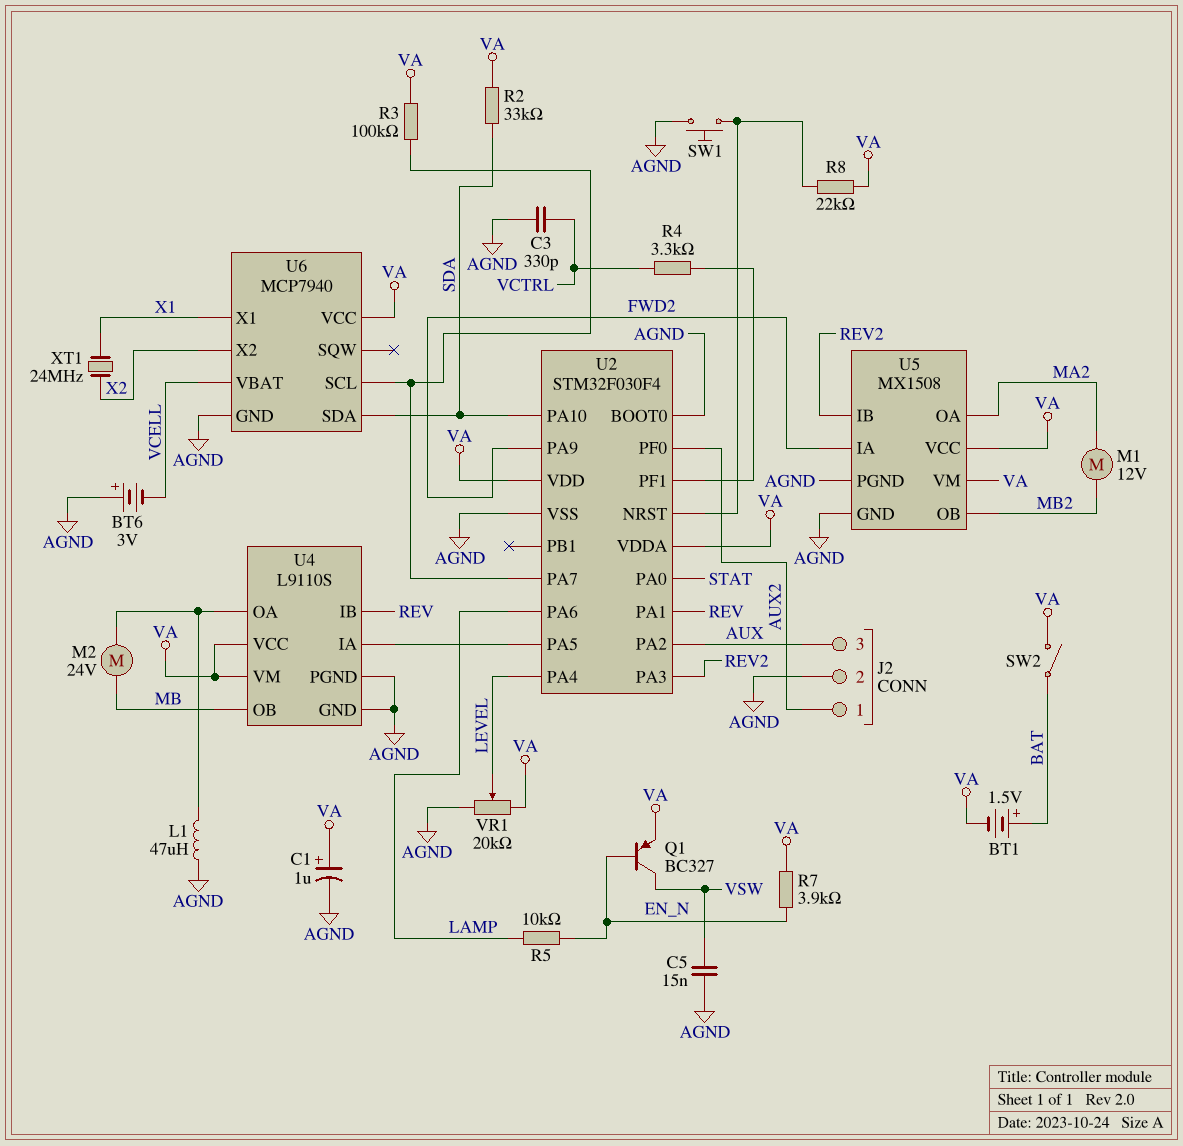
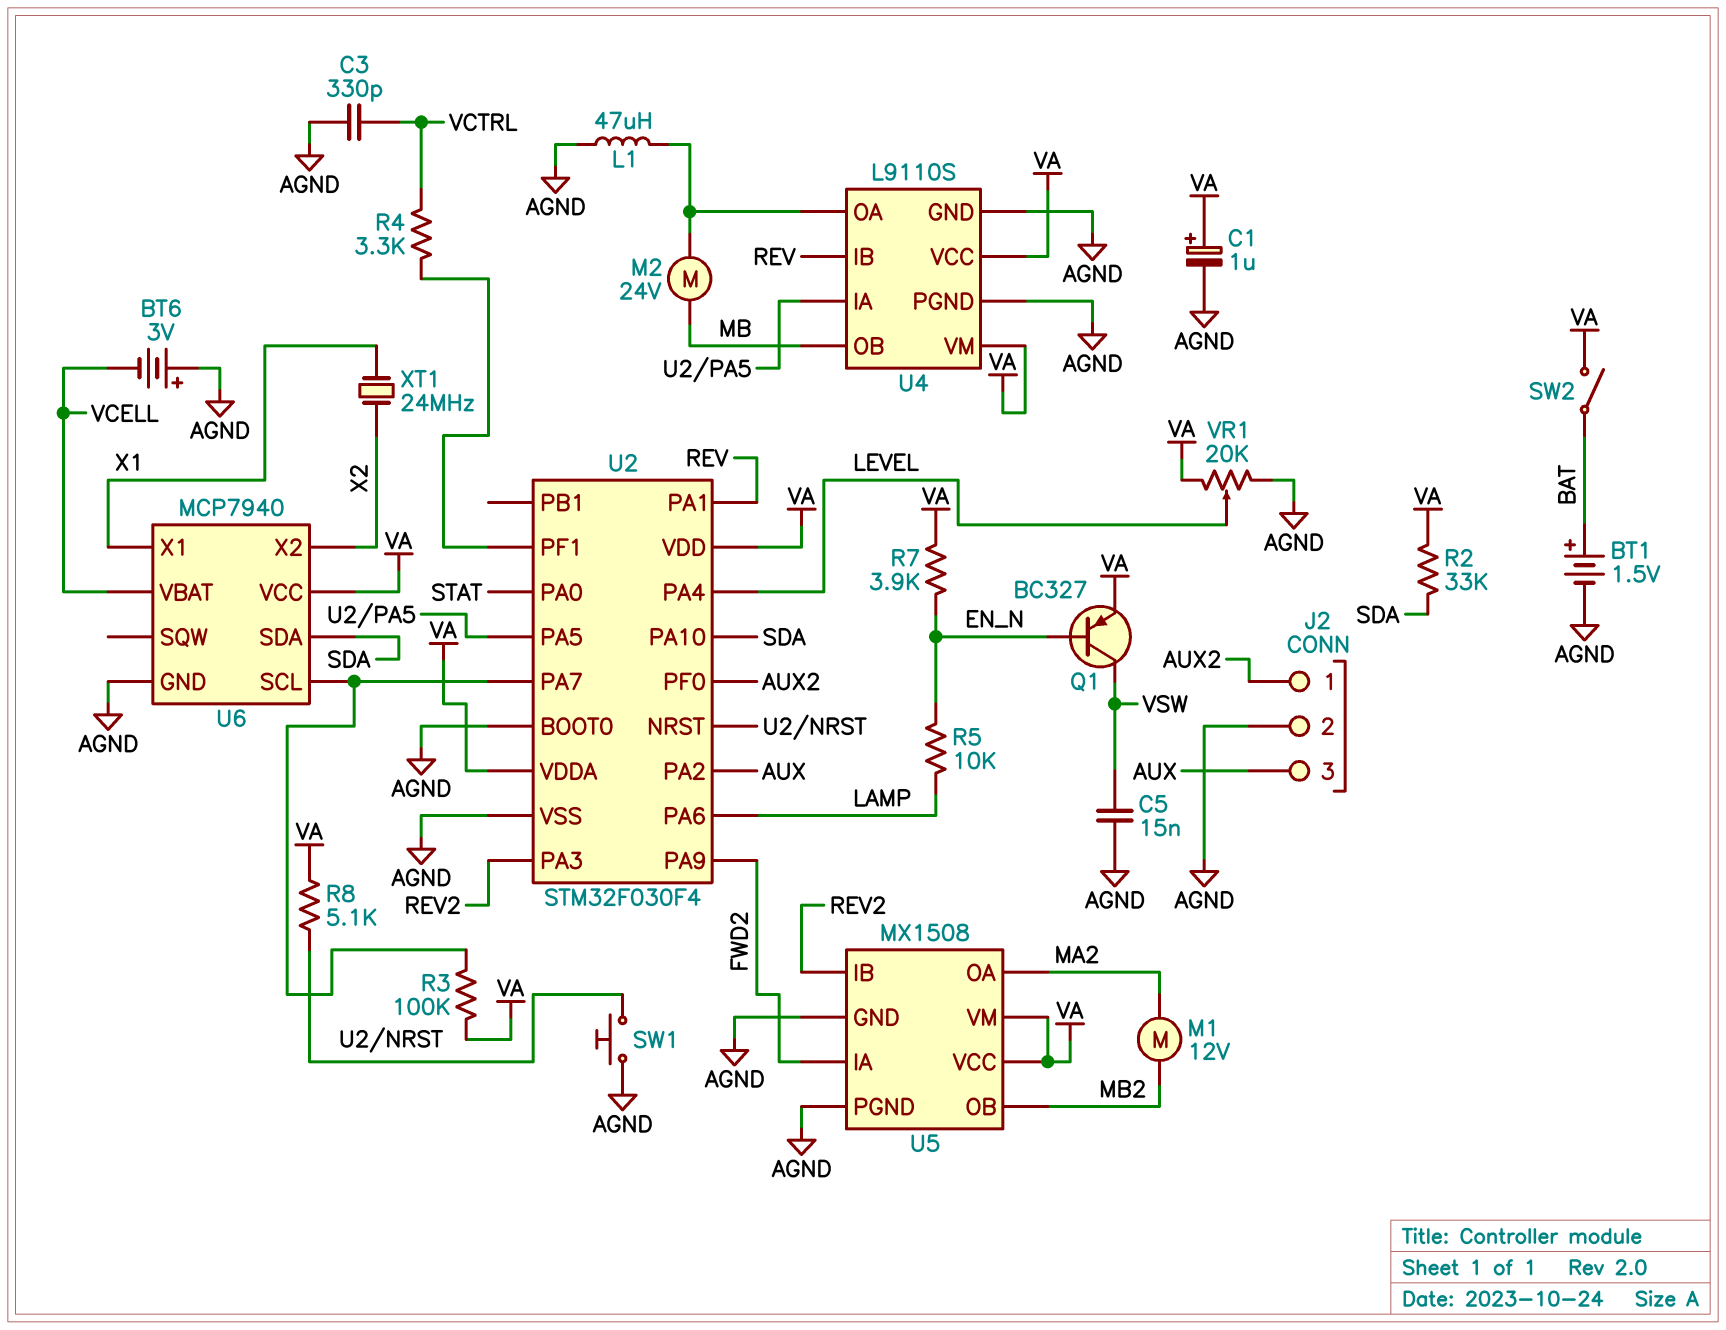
BT1: 1.5V (plus BAT, minus VA) -> 1.5V (plus BAT, minus AGND)
R8: 22k (U2/NRST, VA) -> 5.1k (U2/NRST, VA)

